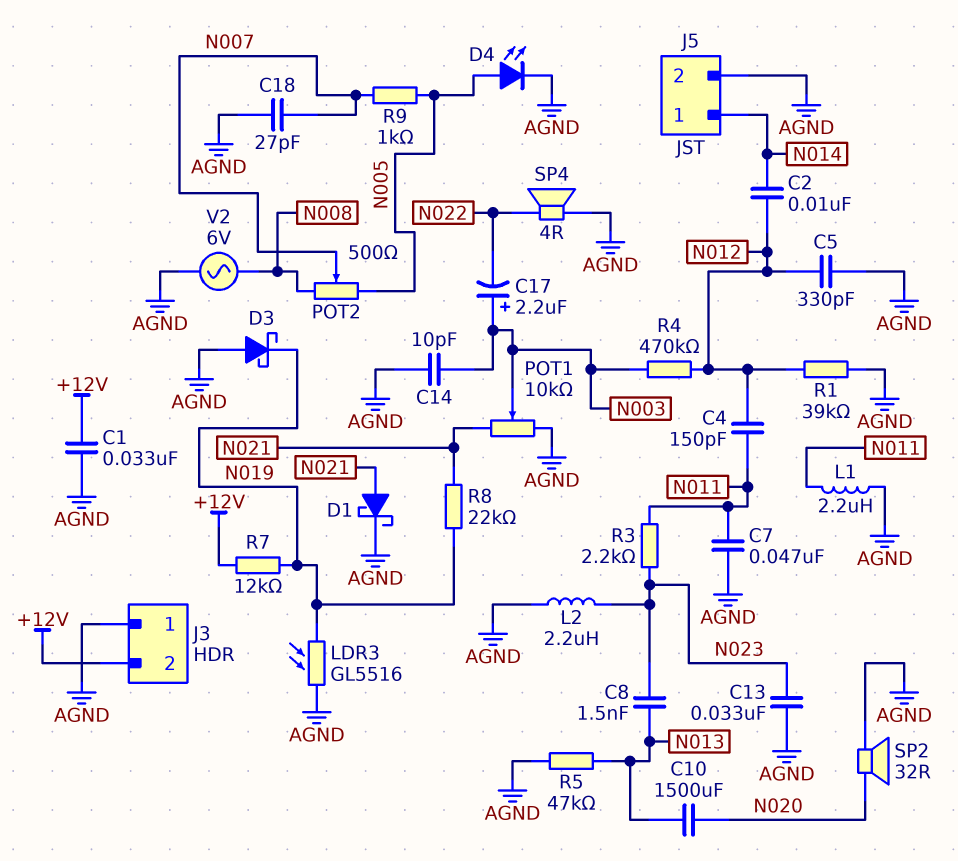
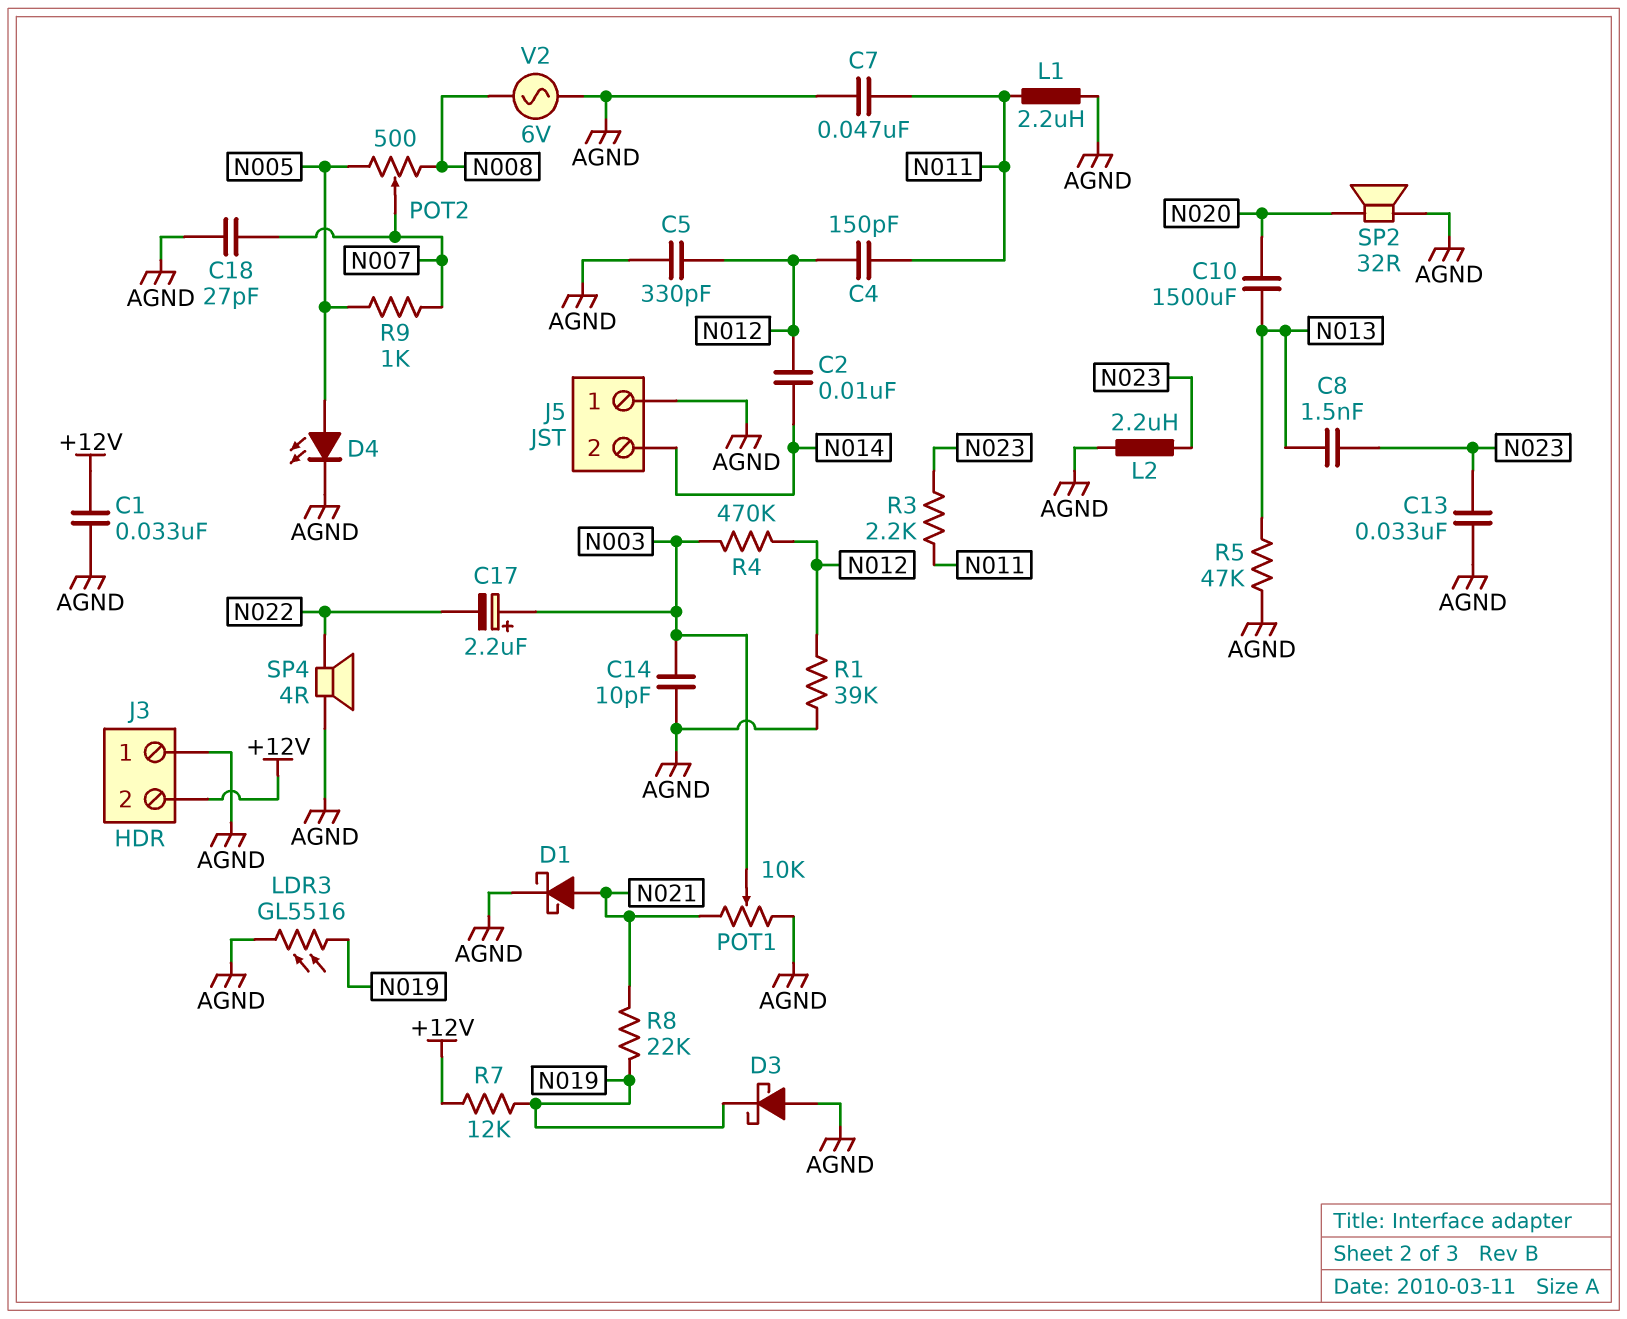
J5 pin 1: N014 -> AGND
J5 pin 2: AGND -> N014

